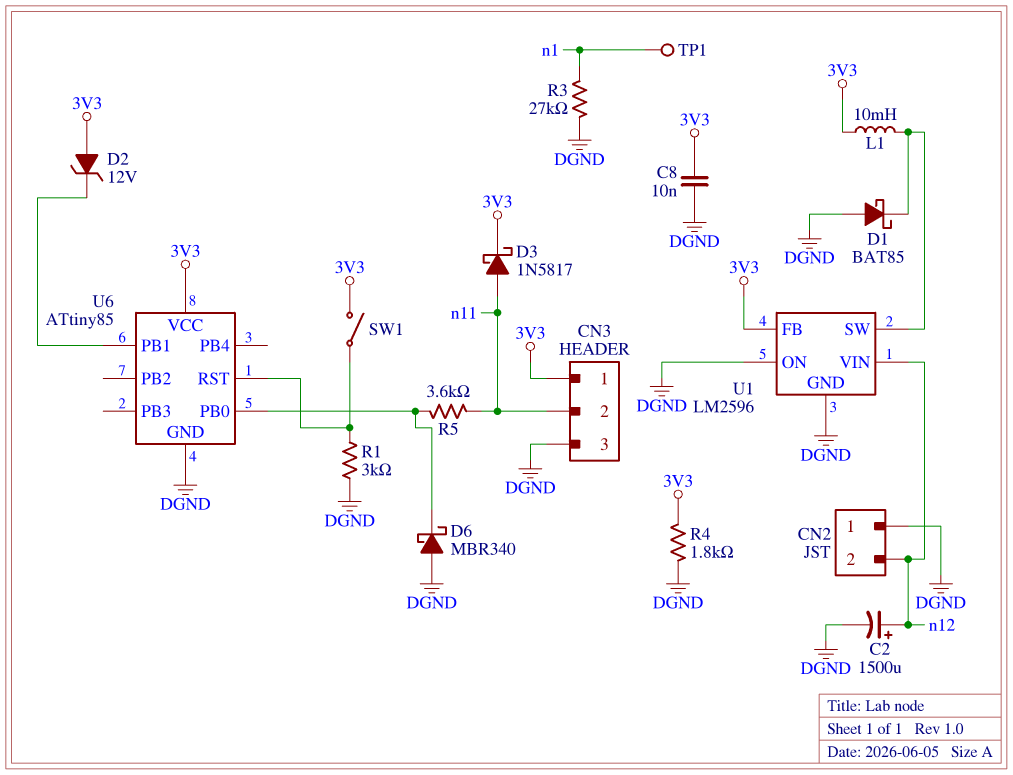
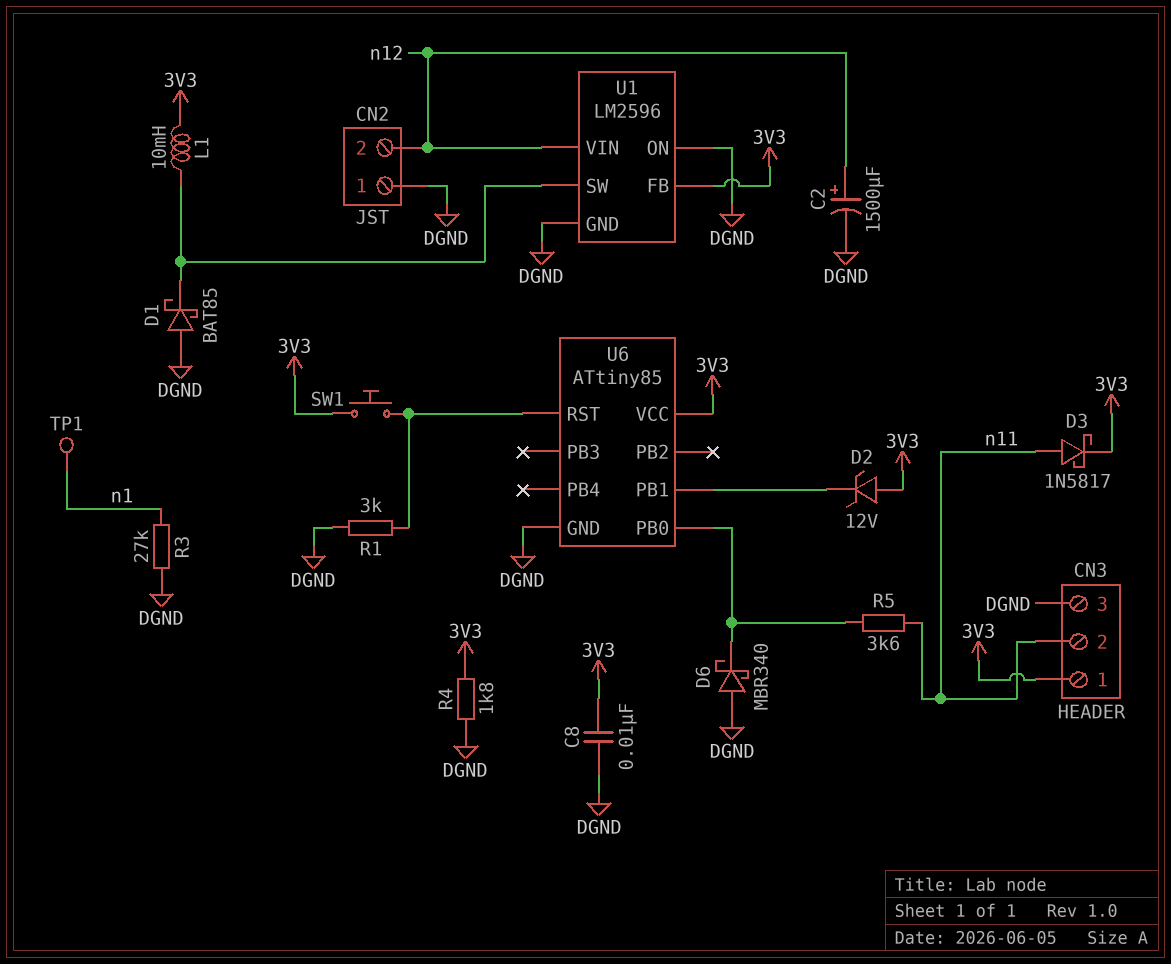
SW1: switch (3V3, U6/RST) -> button (3V3, U6/RST)

